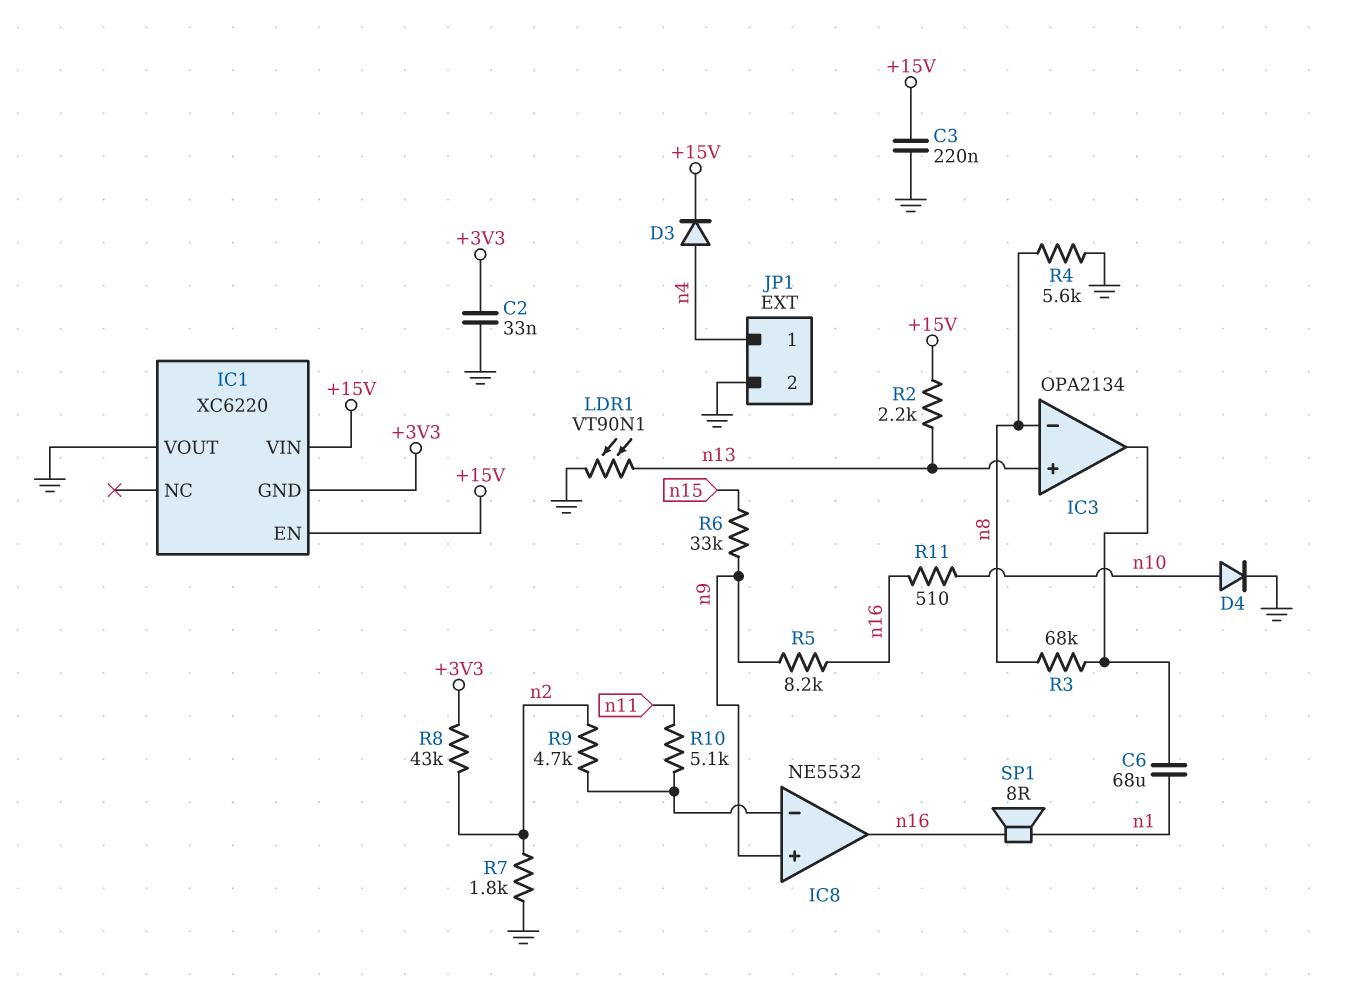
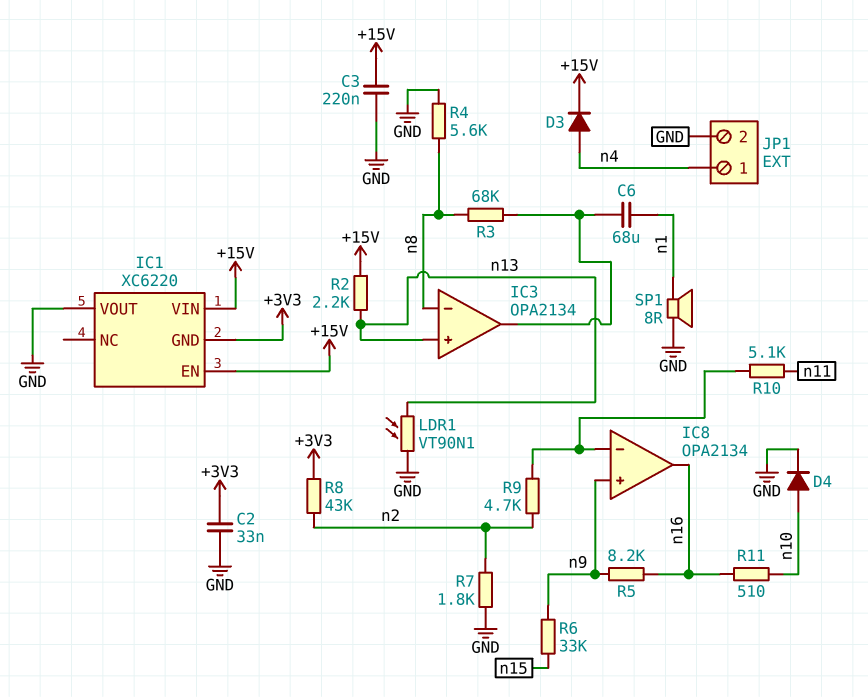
IC8: NE5532 -> OPA2134
SP1: speaker 8R (n1, n16) -> speaker 8R (GND, n1)

